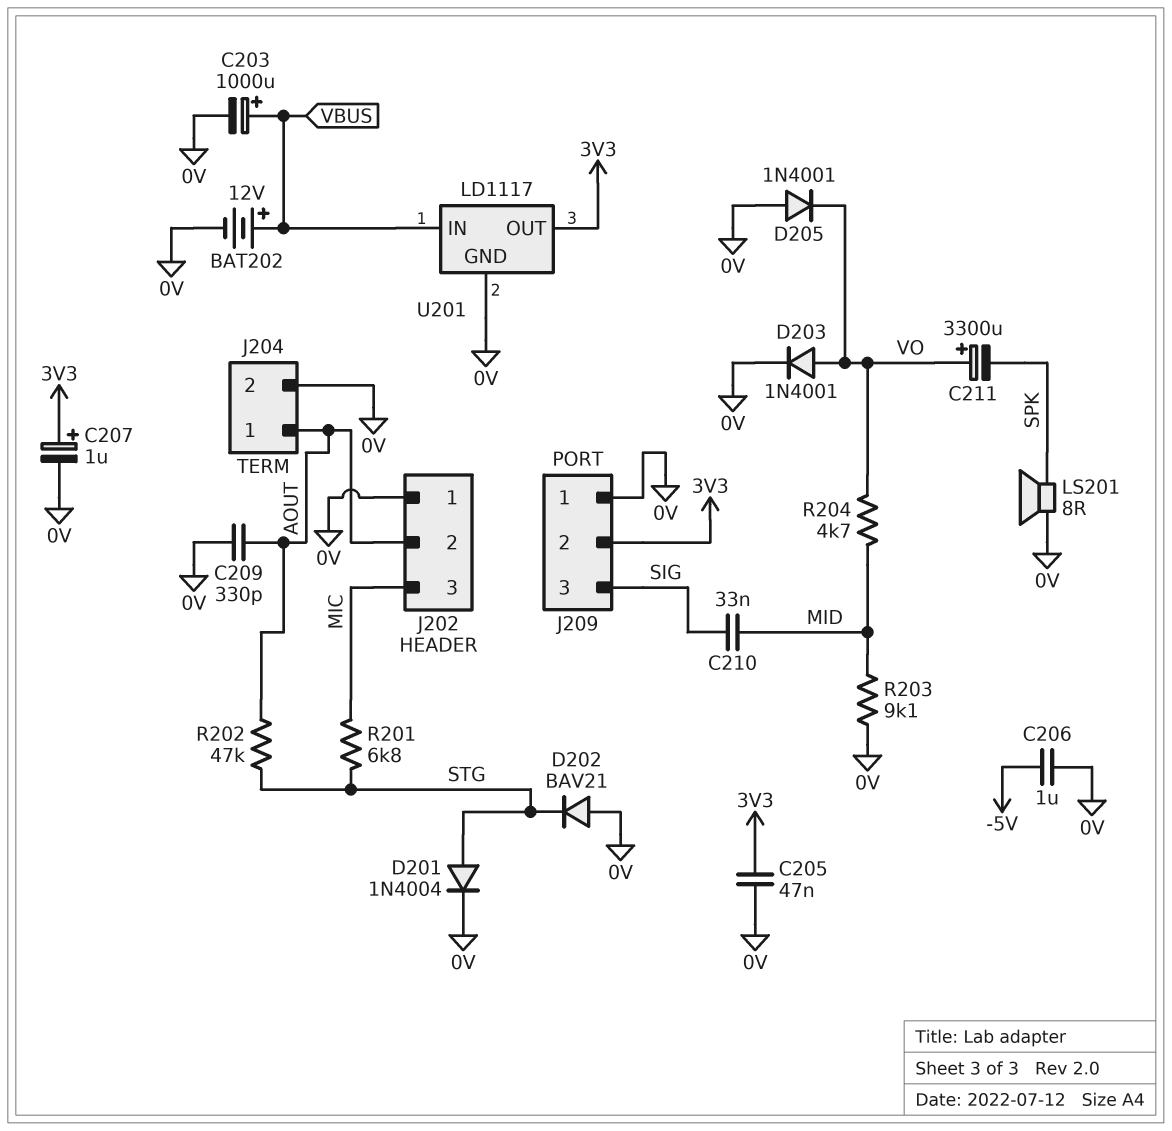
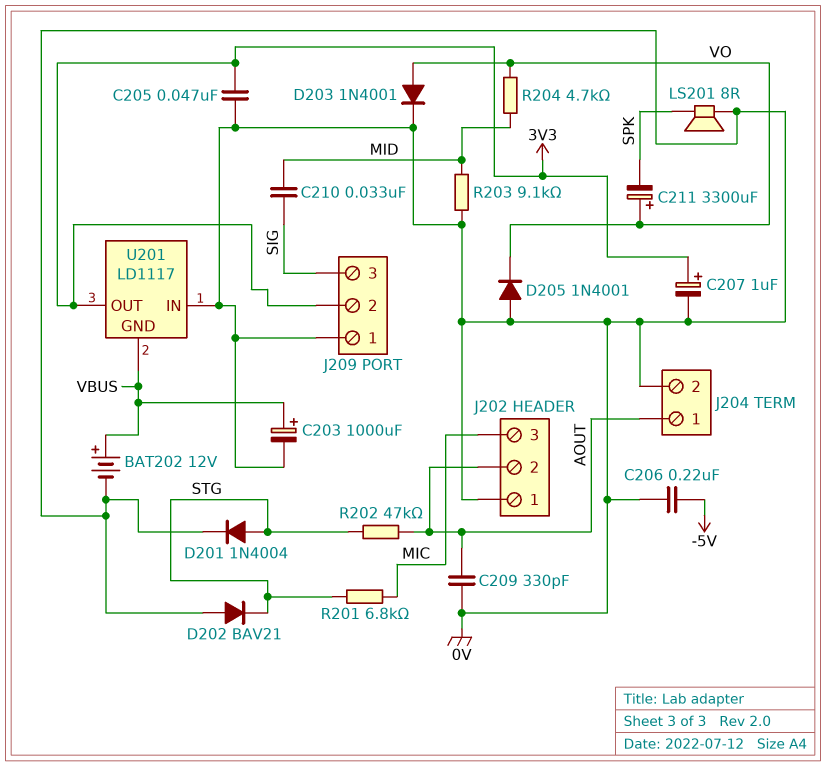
C206: 1uF (-5V, 0V) -> 220nF (-5V, 0V)
U201 pin GND: 0V -> VBUS
U201 pin IN: VBUS -> 0V

